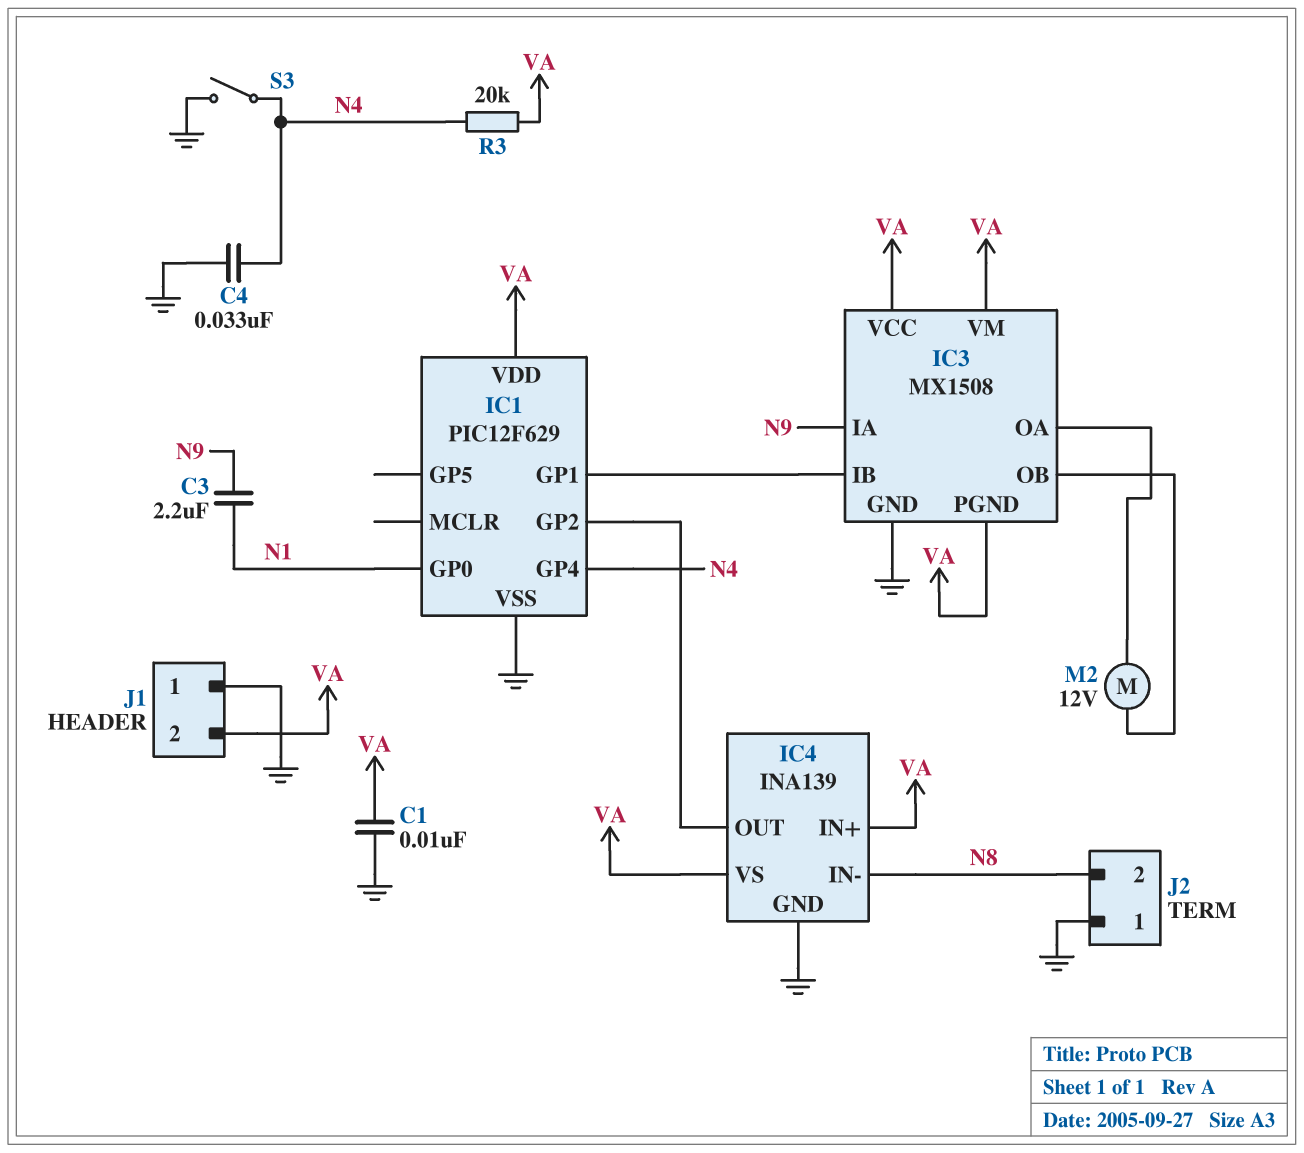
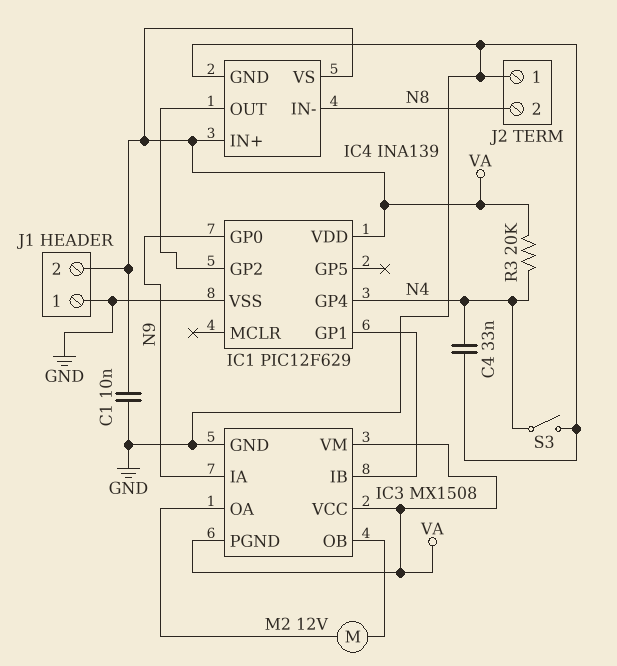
C3: 2.2uF (N1, N9) -> none
IC1 pin GP0: N1 -> N9

